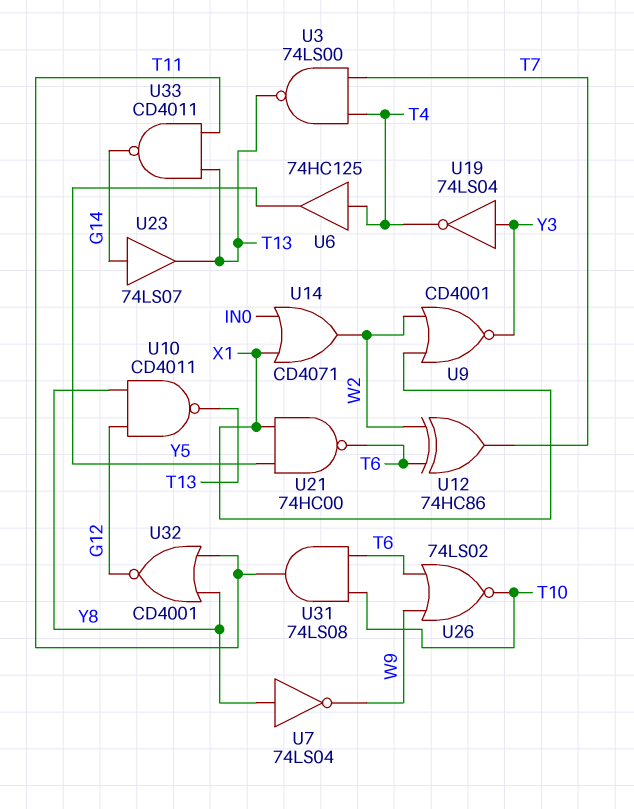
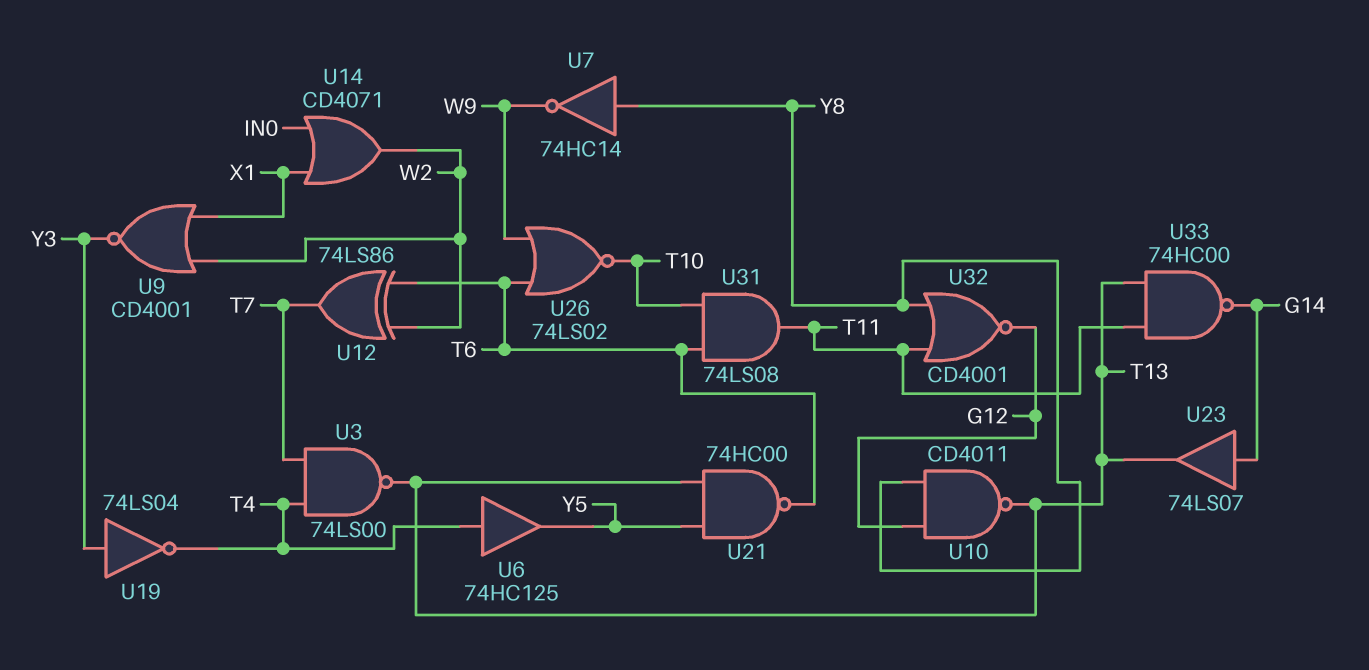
U7: NOT 74LS04 (in Y8, out W9) -> NOT 74HC14 (in Y8, out W9)
U12: XOR 74HC86 (in T6, in W2, out T7) -> XOR 74LS86 (in T6, in W2, out T7)
U21: NAND 74HC00 (in X1, in Y5, out T6) -> NAND 74HC00 (in T13, in Y5, out T6)
U33: NAND CD4011 (in T11, in T13, out G14) -> NAND 74HC00 (in T11, in T13, out G14)

